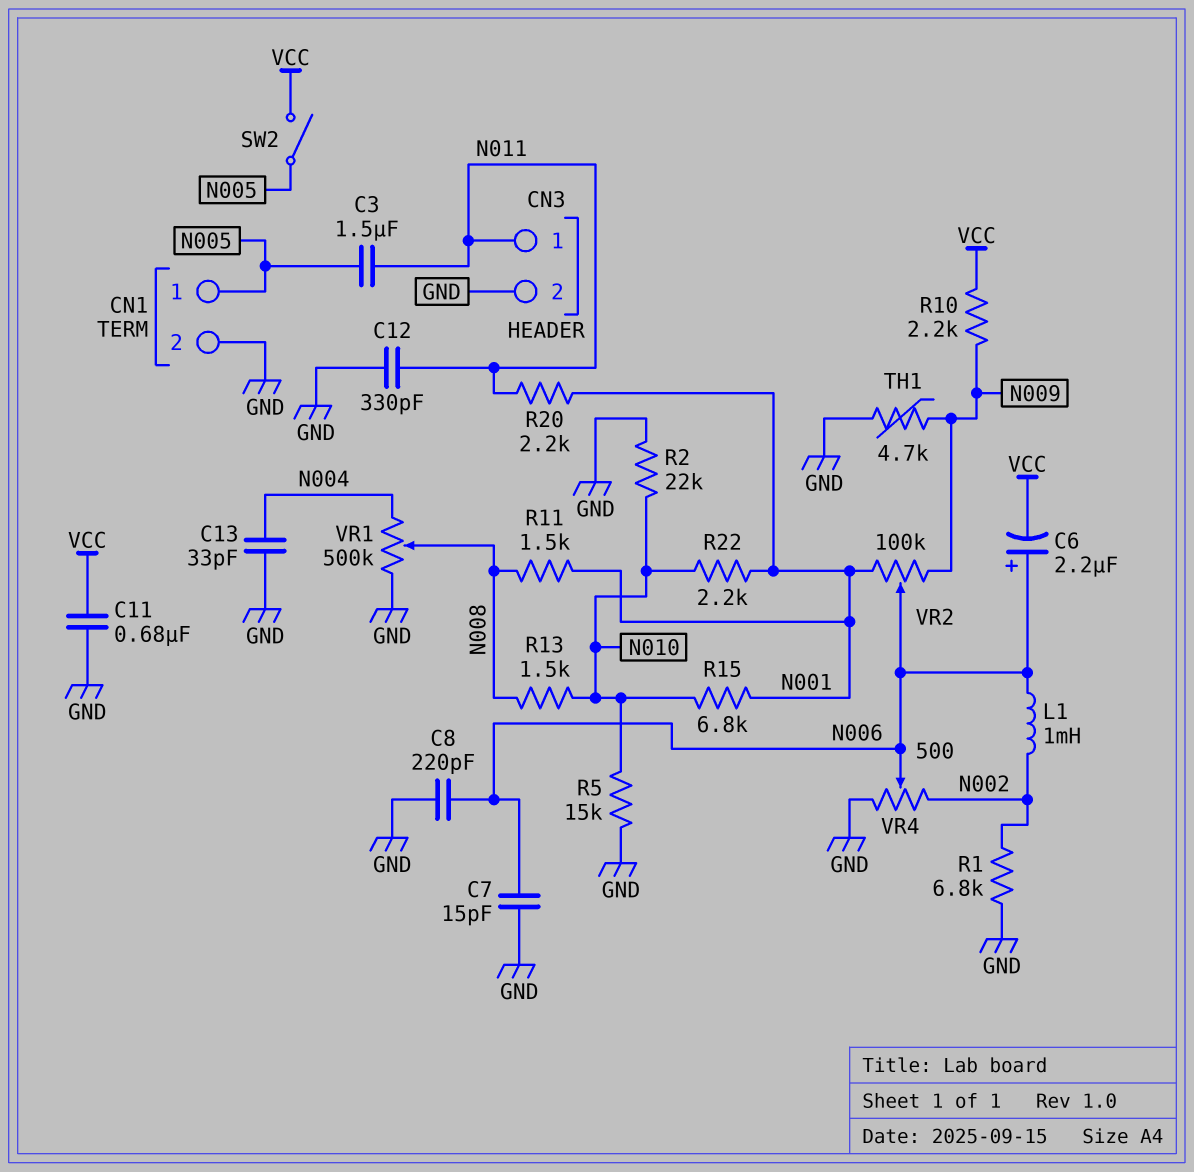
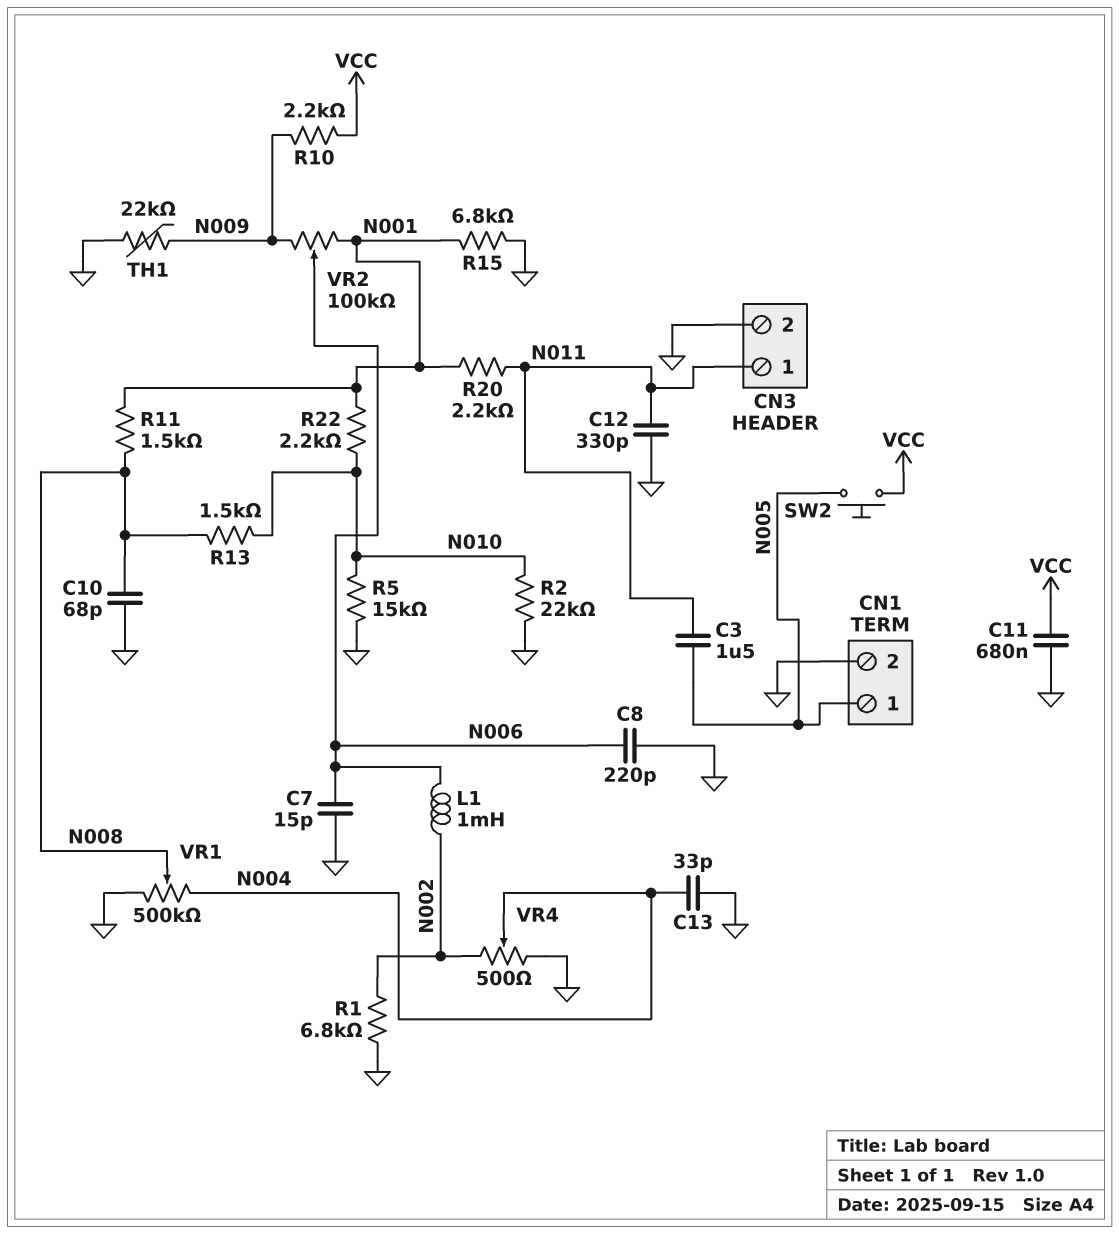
C6: 2.2uF (plus N006, minus VCC) -> none
C10: none -> 68pF (GND, N008)
R15: 6.8k (N001, N010) -> 6.8k (GND, N001)
SW2: switch (N005, VCC) -> button (N005, VCC)
TH1: 4.7k (GND, N009) -> 22k (GND, N009)
VR4: 500 (GND, N002, wiper N006) -> 500 (GND, N002, wiper N004)

